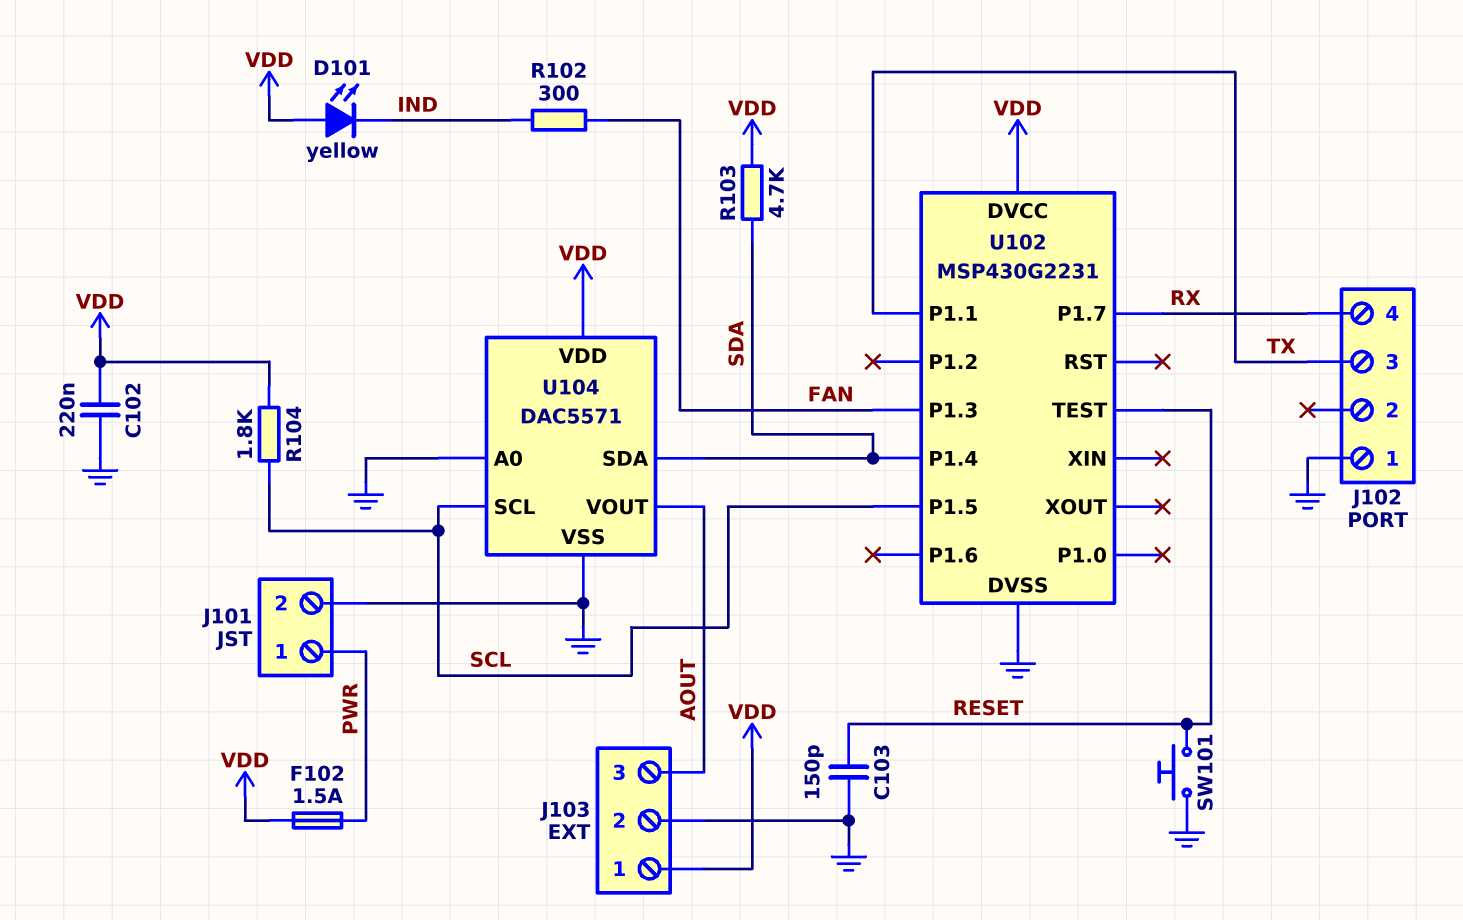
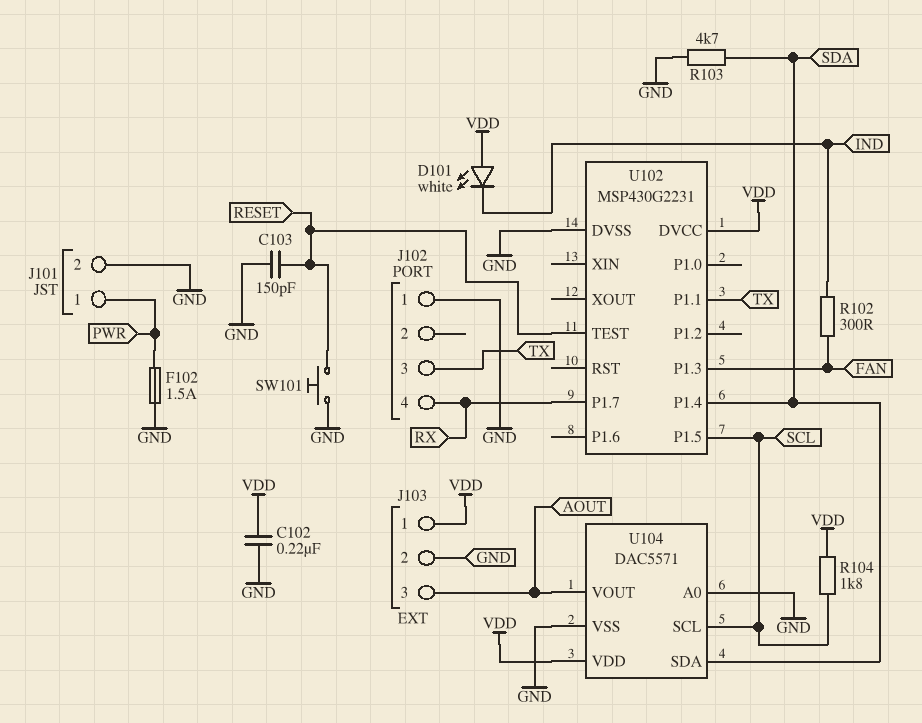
D101: LED yellow (A VDD, K IND) -> LED white (A VDD, K IND)
F102: 1.5A (PWR, VDD) -> 1.5A (GND, PWR)
R103: 4.7k (SDA, VDD) -> 4.7k (GND, SDA)

